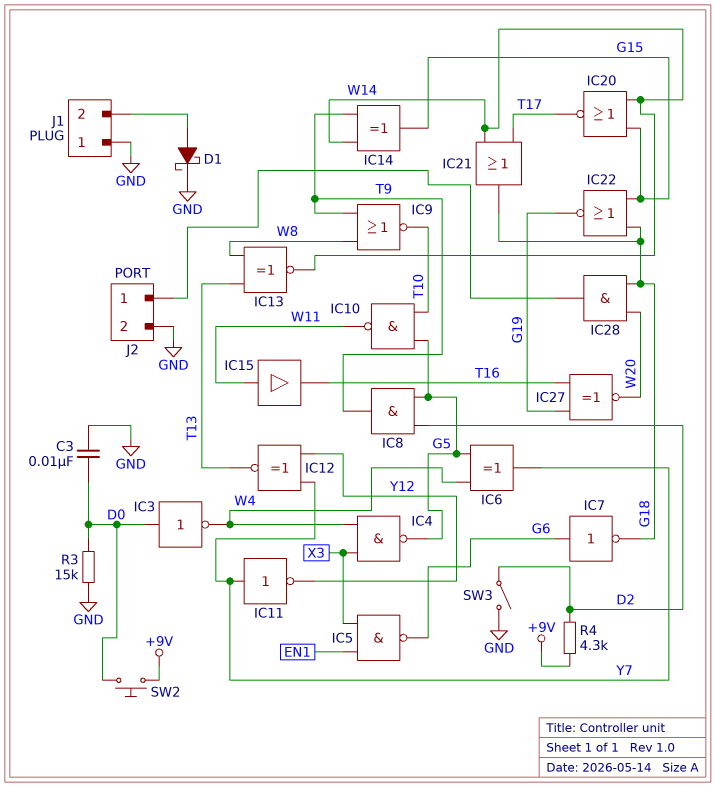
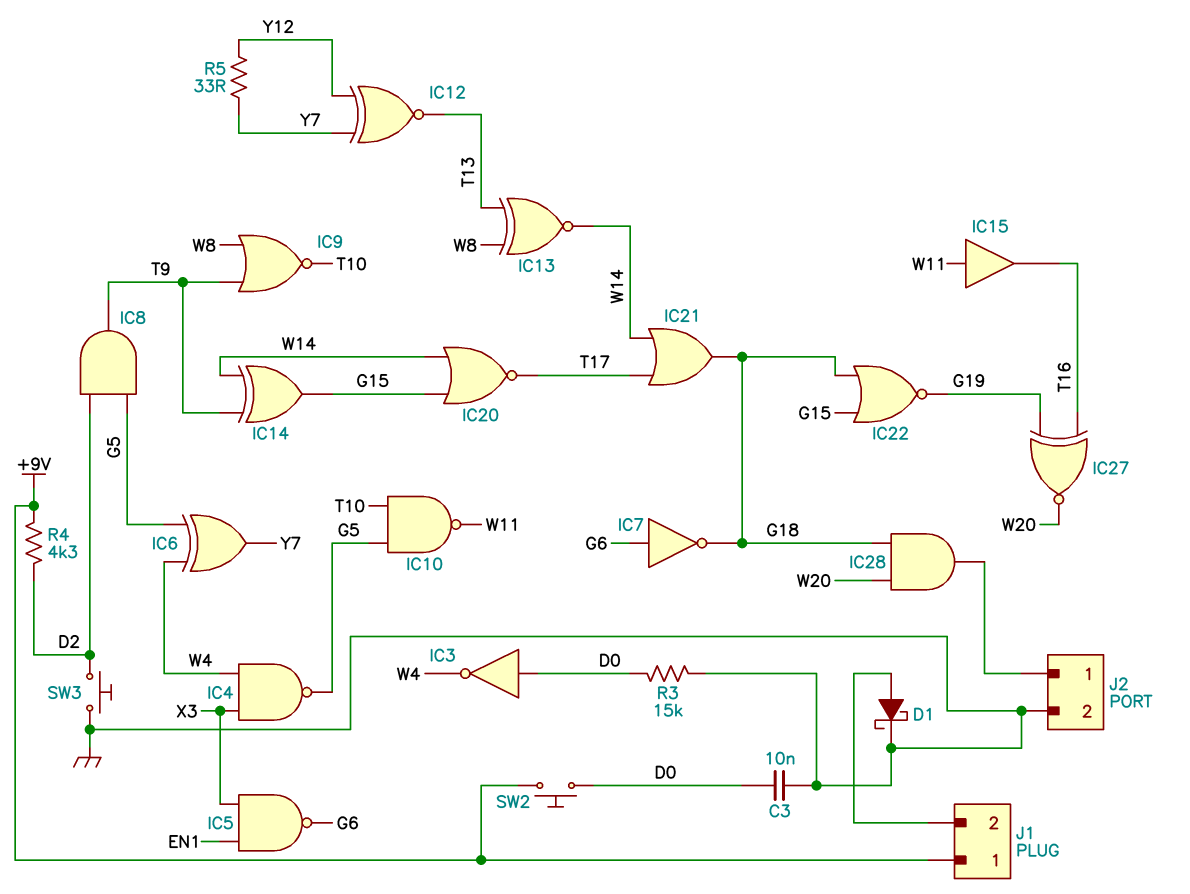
IC11: NOT (in Y7, out Y12) -> none
J1 pin 1: GND -> +9V
R5: none -> 33 (Y7, Y12)
SW3: switch (D2, GND) -> button (D2, GND)

